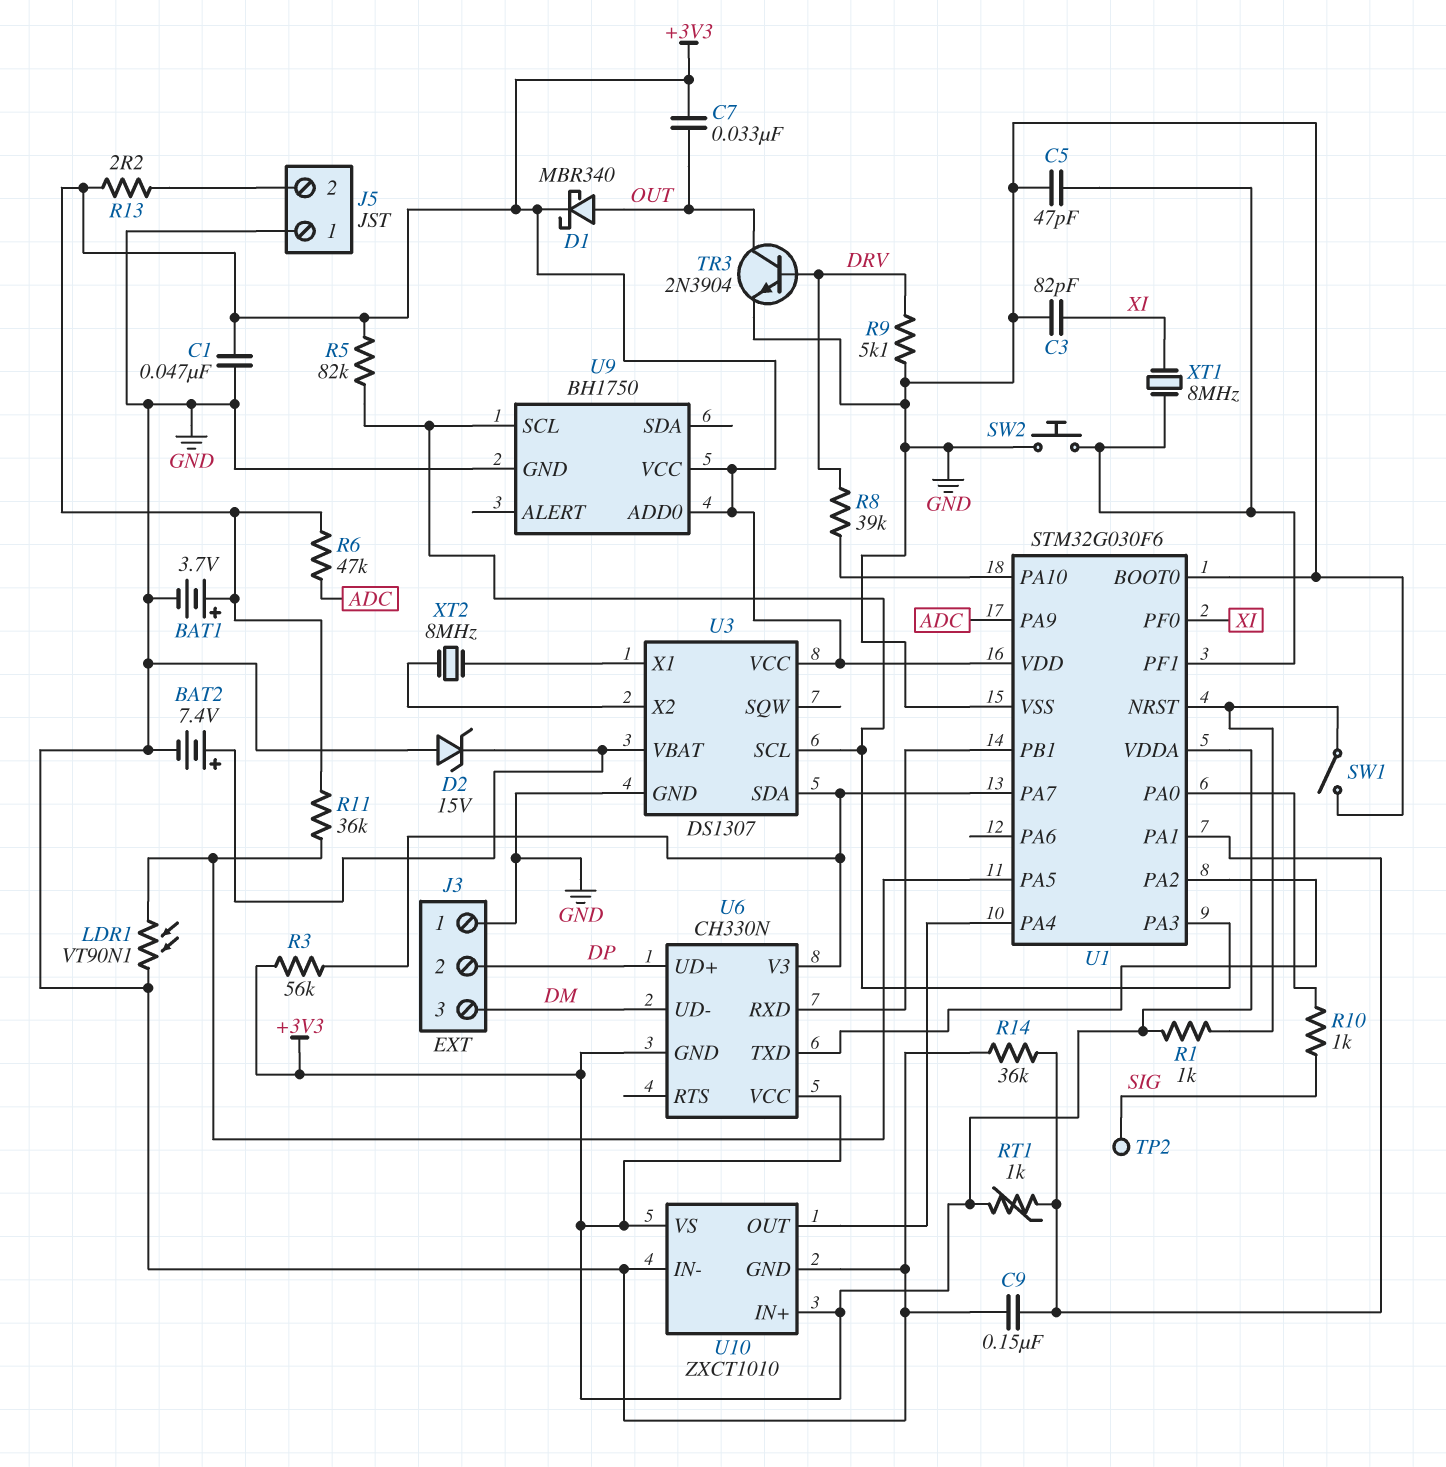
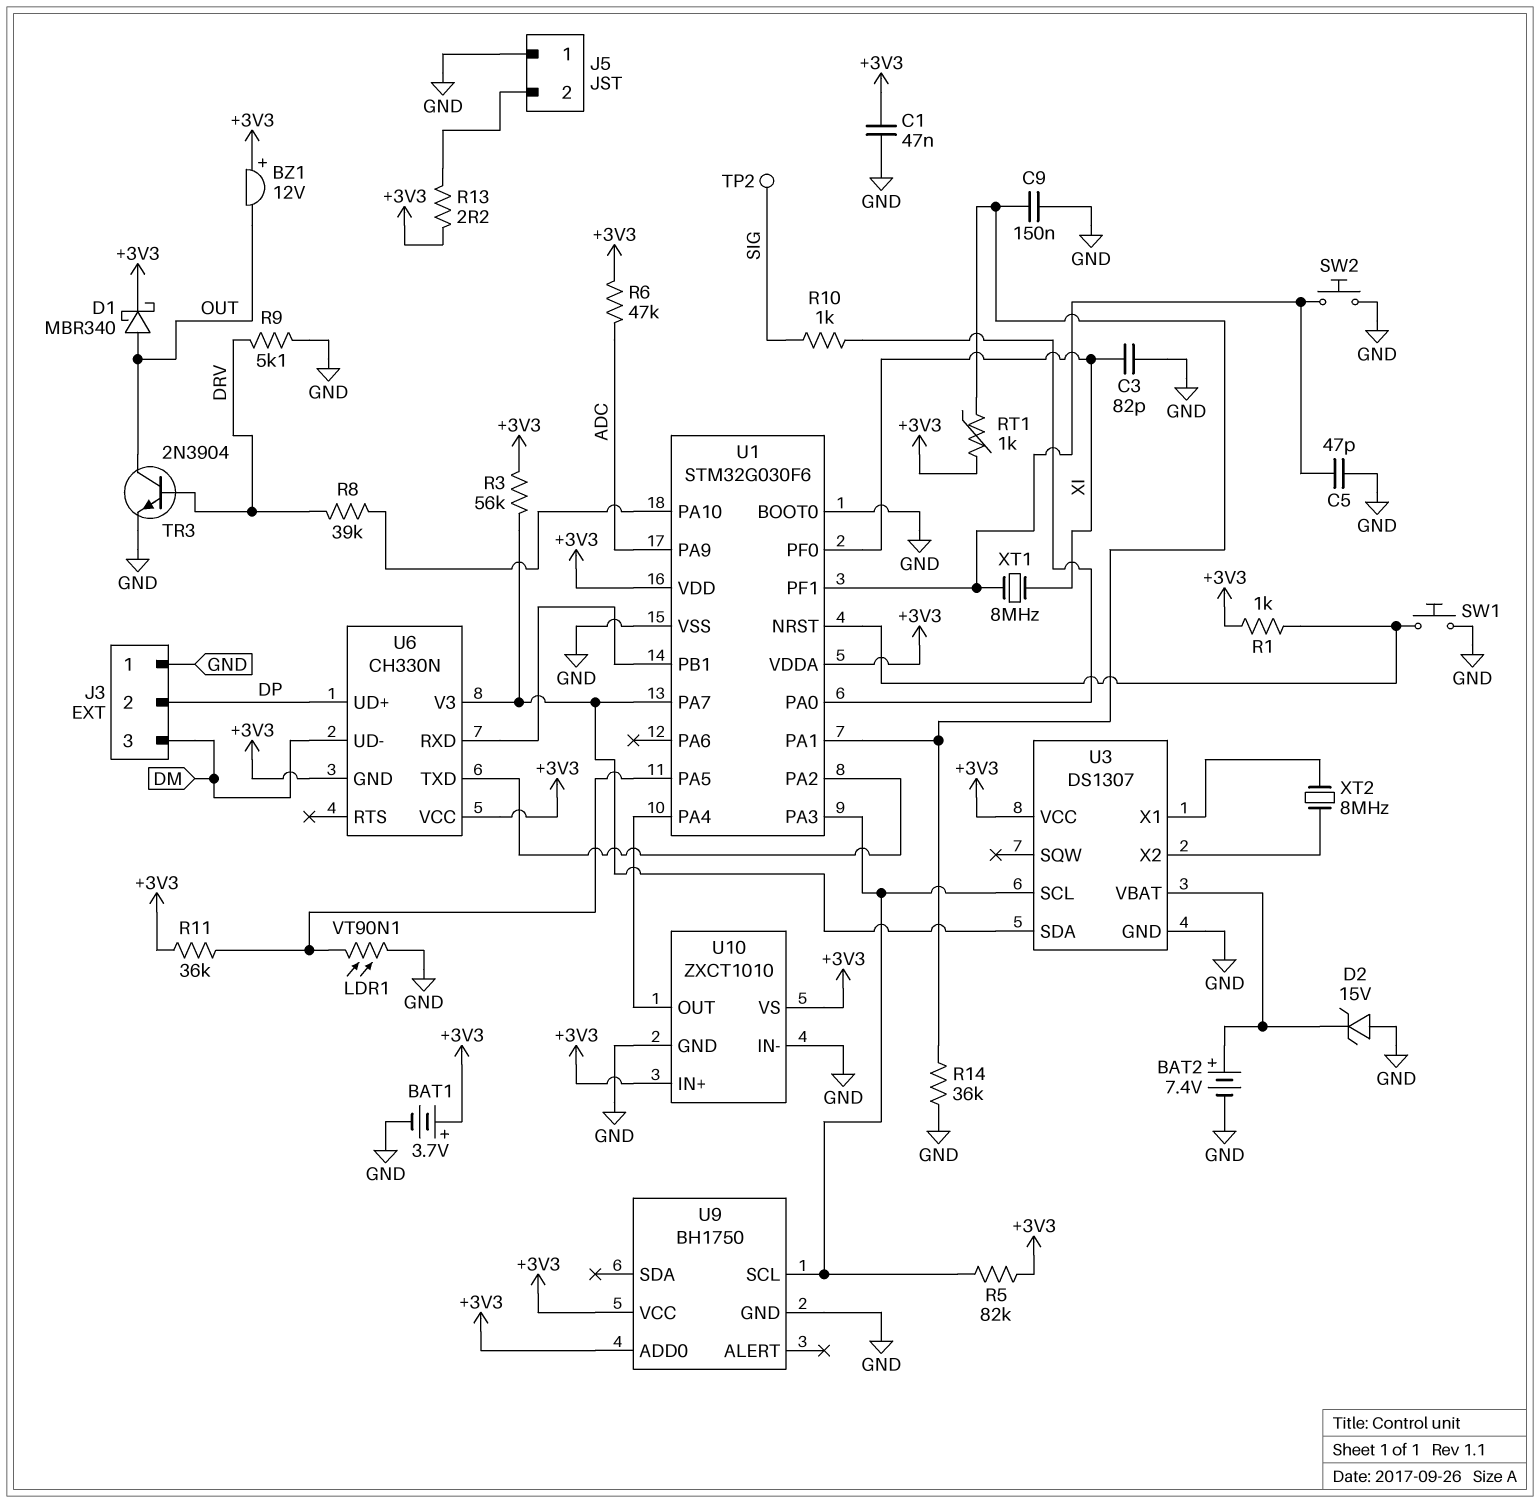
BZ1: none -> buzzer 12V (plus +3V3, minus OUT)
C7: 33nF (+3V3, OUT) -> none
SW1: switch (GND, U1/NRST) -> button (GND, U1/NRST)

